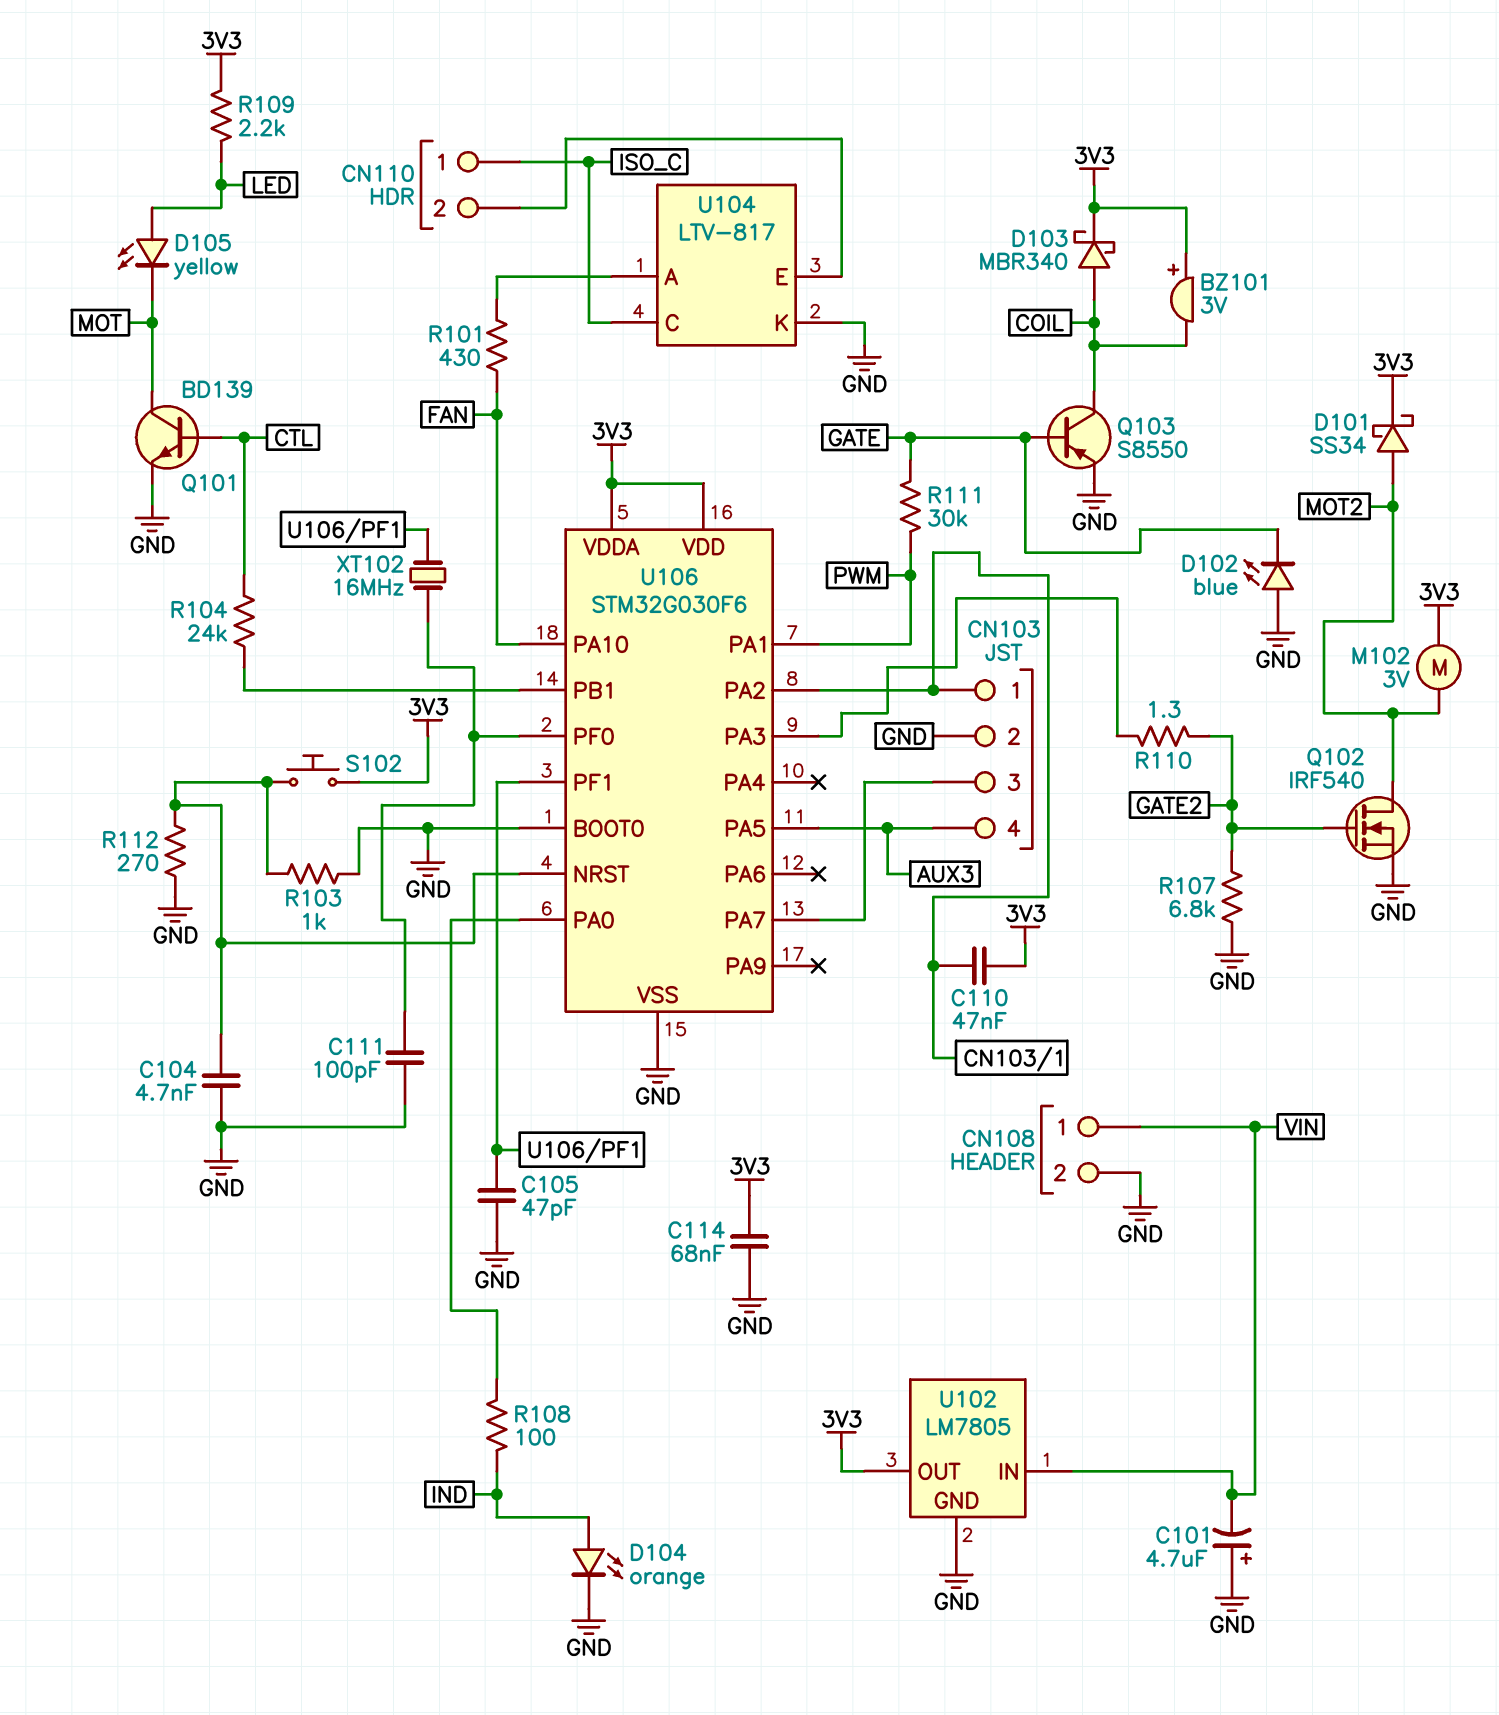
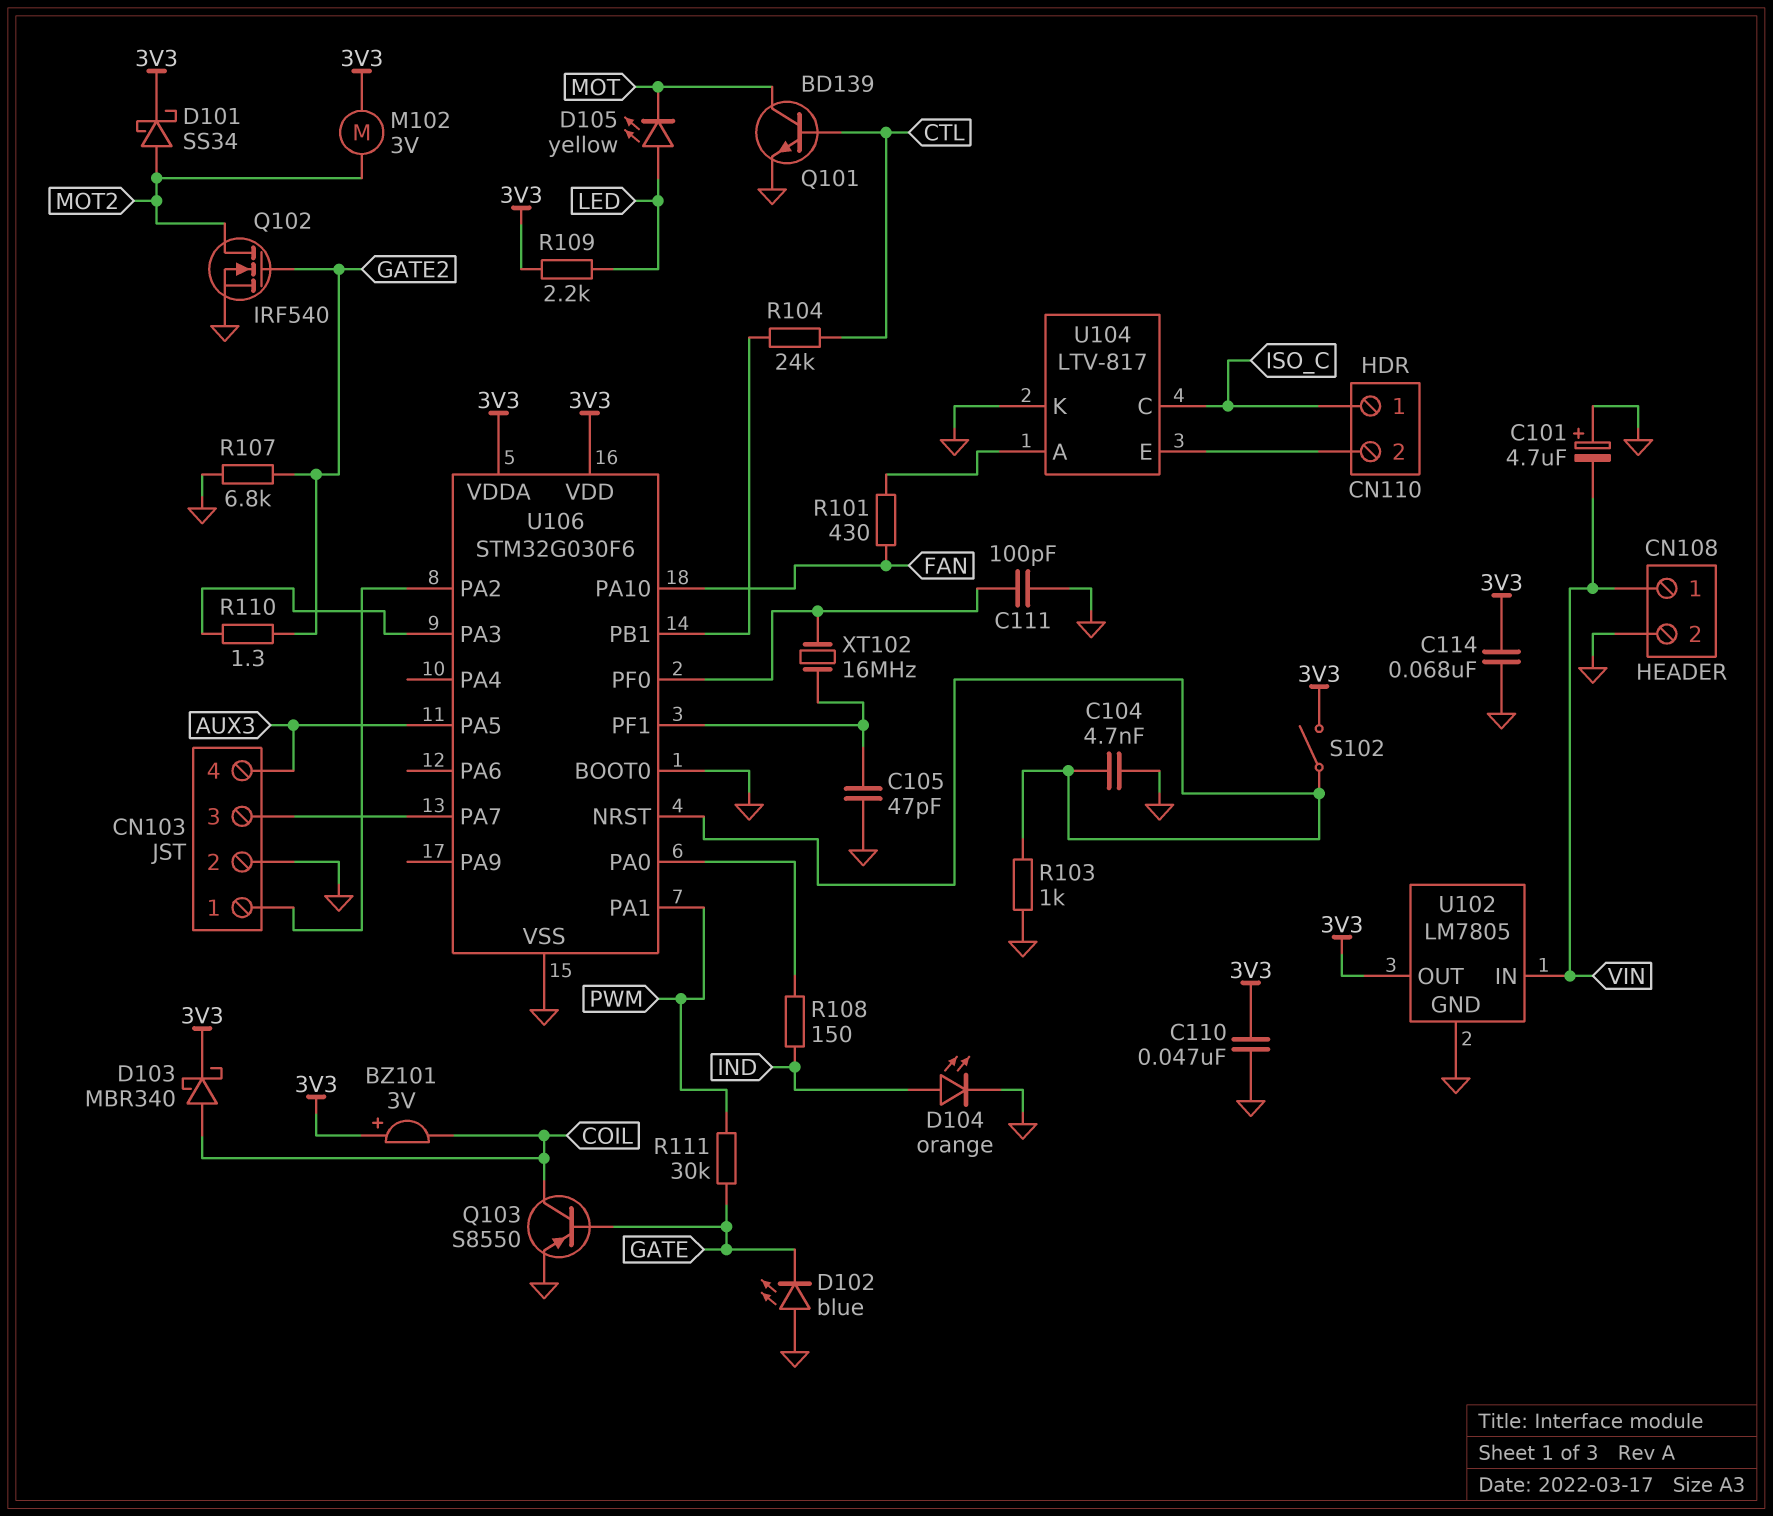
C110: 47nF (3V3, CN103/1) -> 47nF (3V3, GND)
R108: 100 (IND, U106/PA0) -> 150 (IND, U106/PA0)
R112: 270 (GND, U106/NRST) -> none
S102: button (3V3, U106/NRST) -> switch (3V3, U106/NRST)

